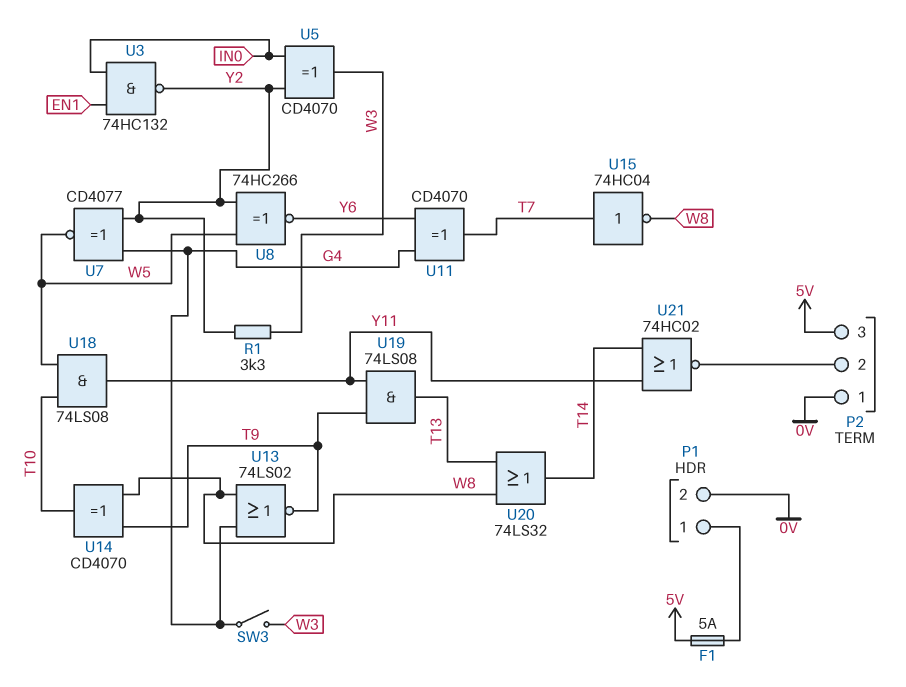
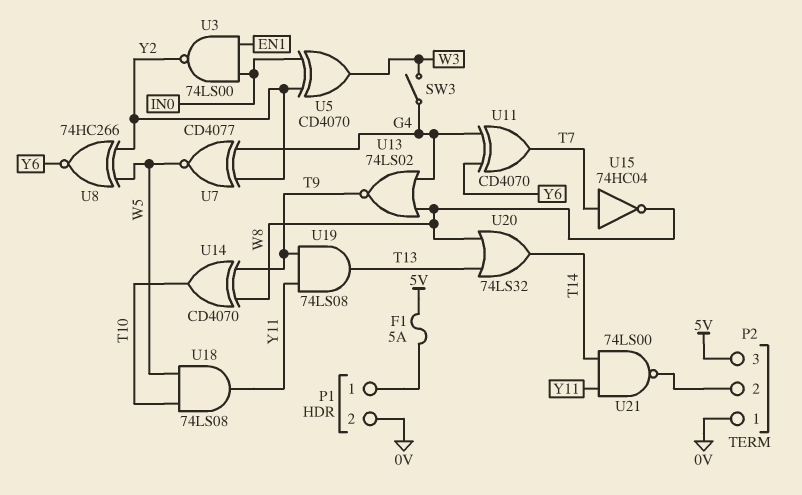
R1: 3.3k (W3, Y2) -> none
U3: NAND 74HC132 (in EN1, in IN0, out Y2) -> NAND 74LS00 (in EN1, in IN0, out Y2)
U21: NOR 74HC02 (in T14, in Y11, out P2/2) -> NAND 74LS00 (in T14, in Y11, out P2/2)

